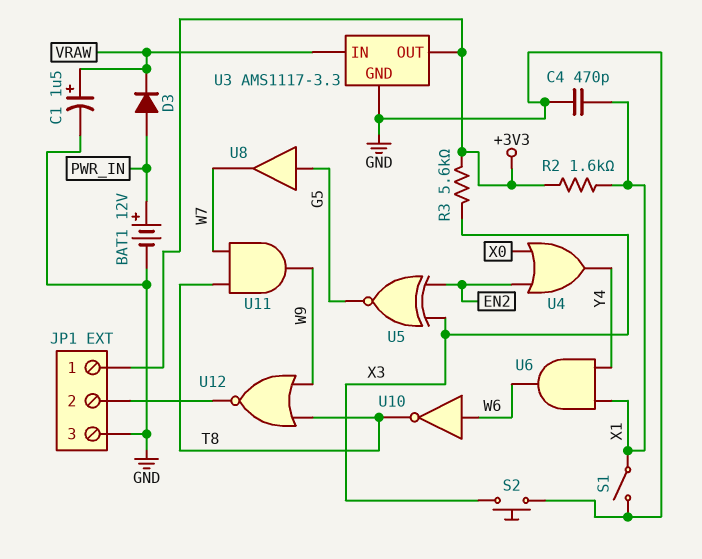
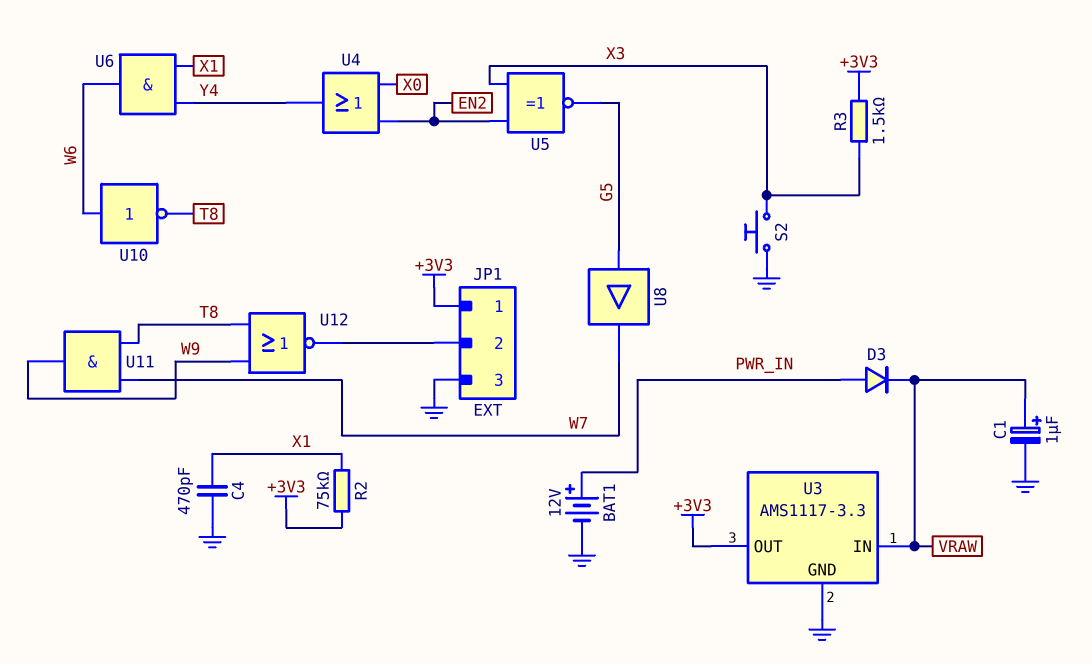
C1: 1.5uF (plus VRAW, minus GND) -> 1uF (plus VRAW, minus GND)
R2: 1.6k (+3V3, X1) -> 75k (+3V3, X1)
R3: 5.6k (+3V3, X3) -> 1.5k (+3V3, X3)
S1: switch (GND, X1) -> none

